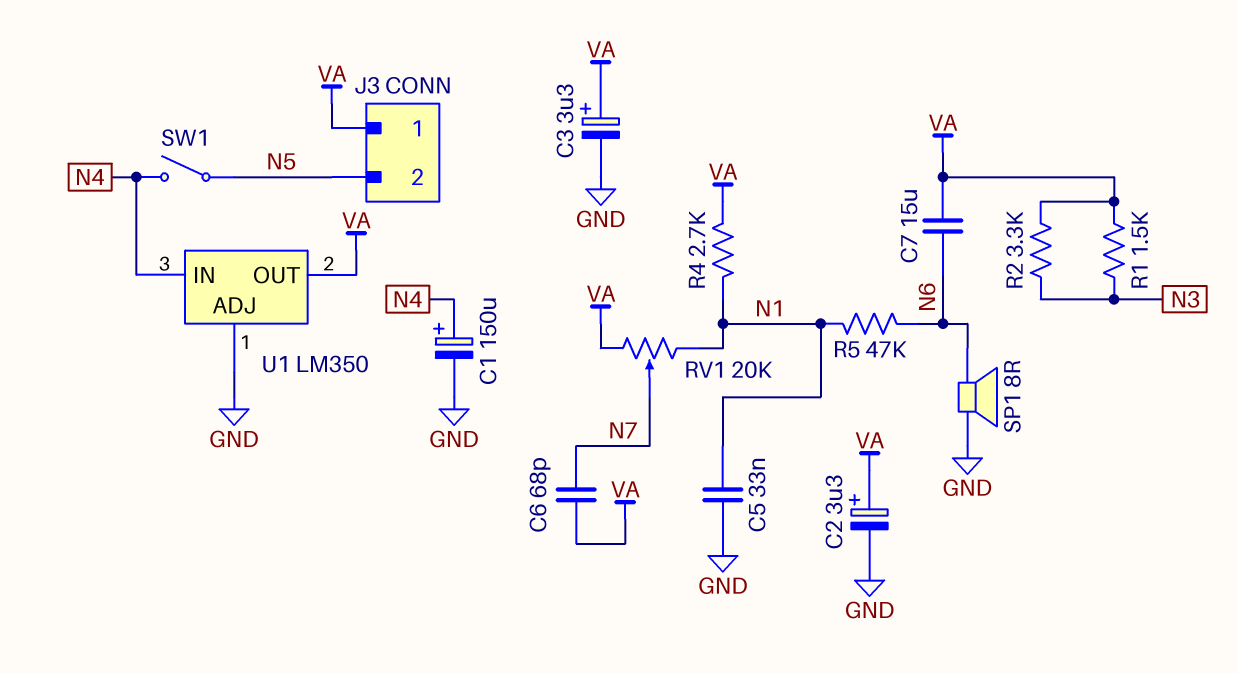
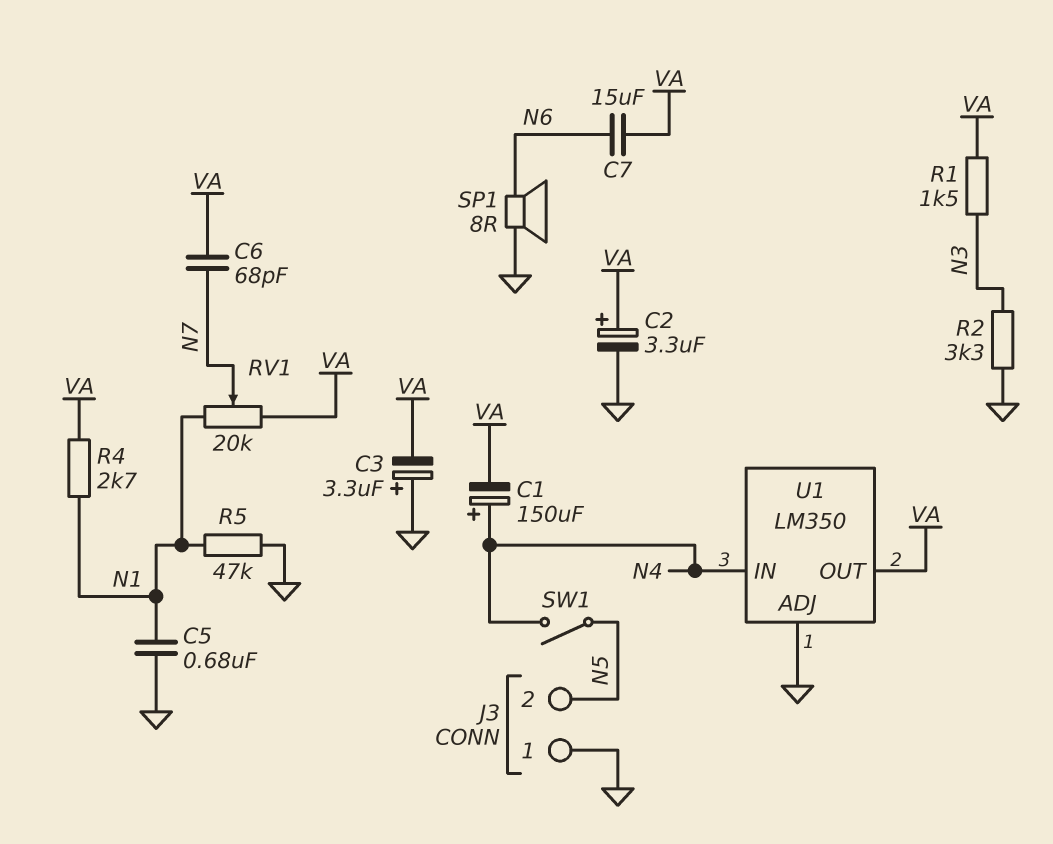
C1: 150uF (plus N4, minus GND) -> 150uF (plus N4, minus VA)
C3: 3.3uF (plus VA, minus GND) -> 3.3uF (plus GND, minus VA)
C5: 33nF (GND, N1) -> 680nF (GND, N1)
J3 pin 1: VA -> GND
R2: 3.3k (N3, VA) -> 3.3k (GND, N3)
R5: 47k (N1, N6) -> 47k (GND, N1)

